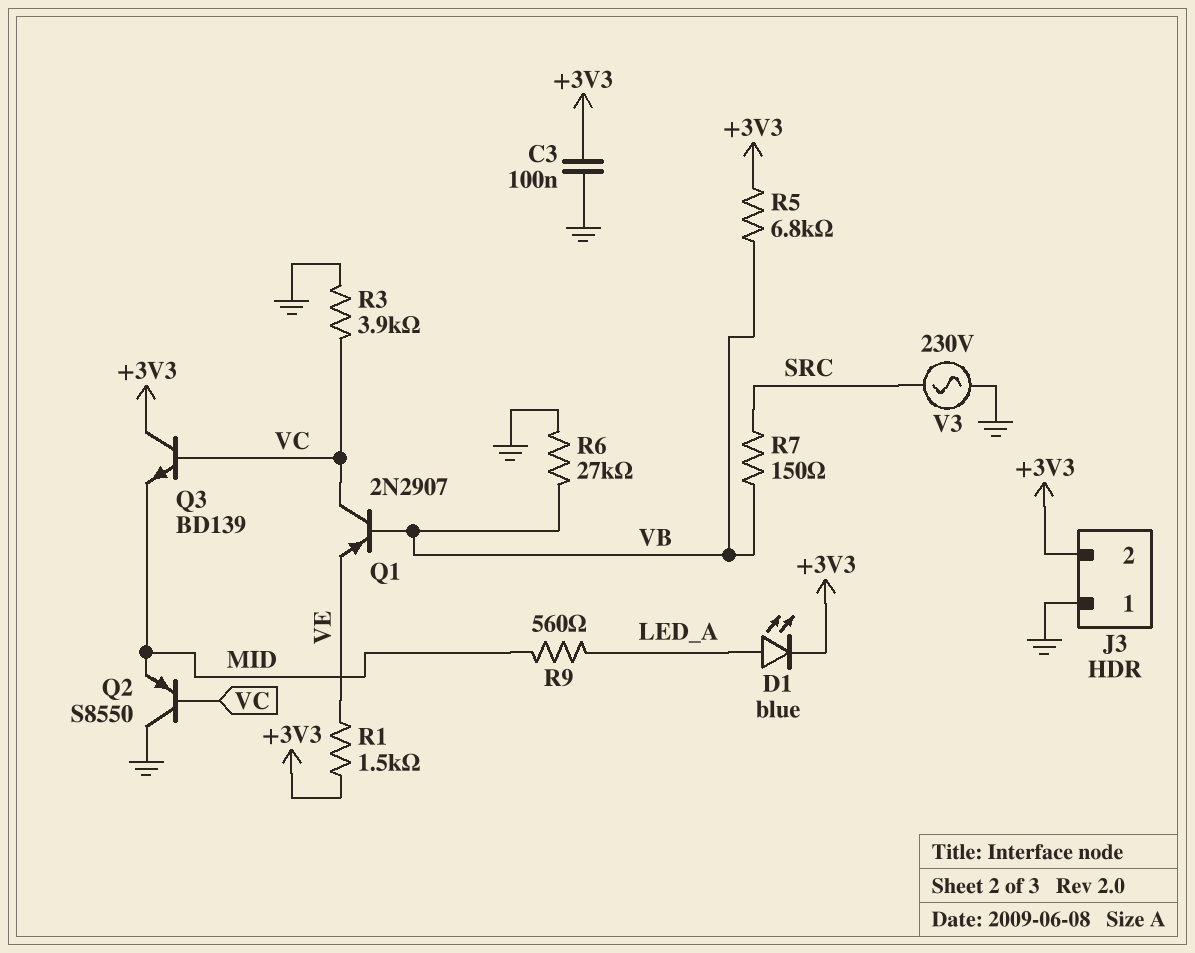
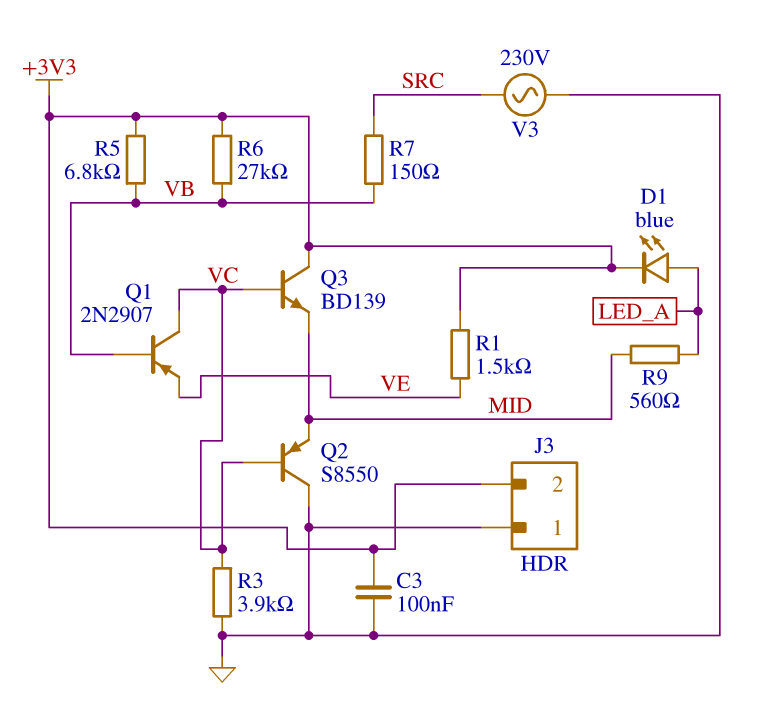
R6: 27k (GND, VB) -> 27k (+3V3, VB)

